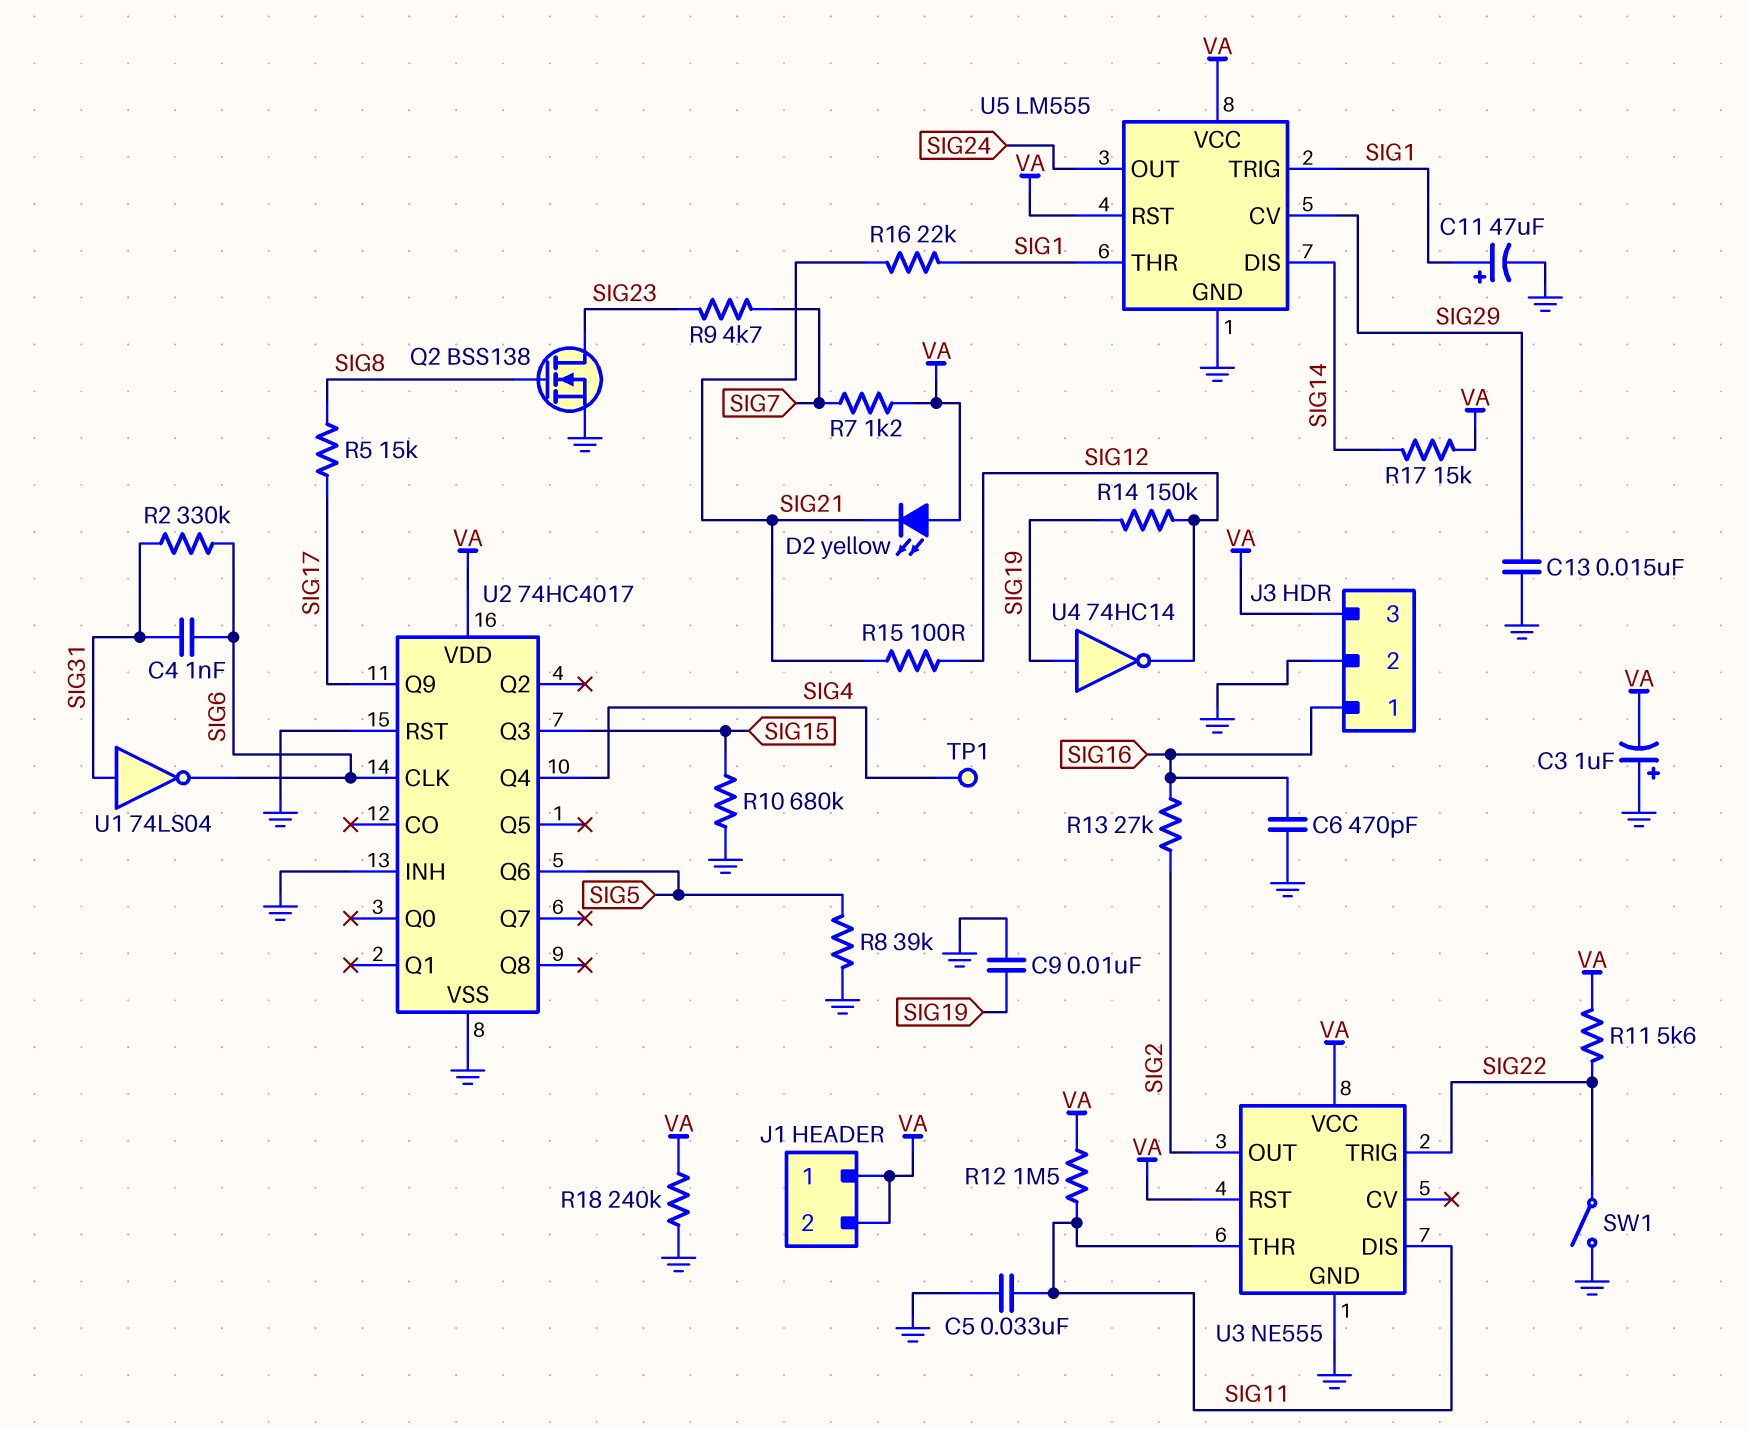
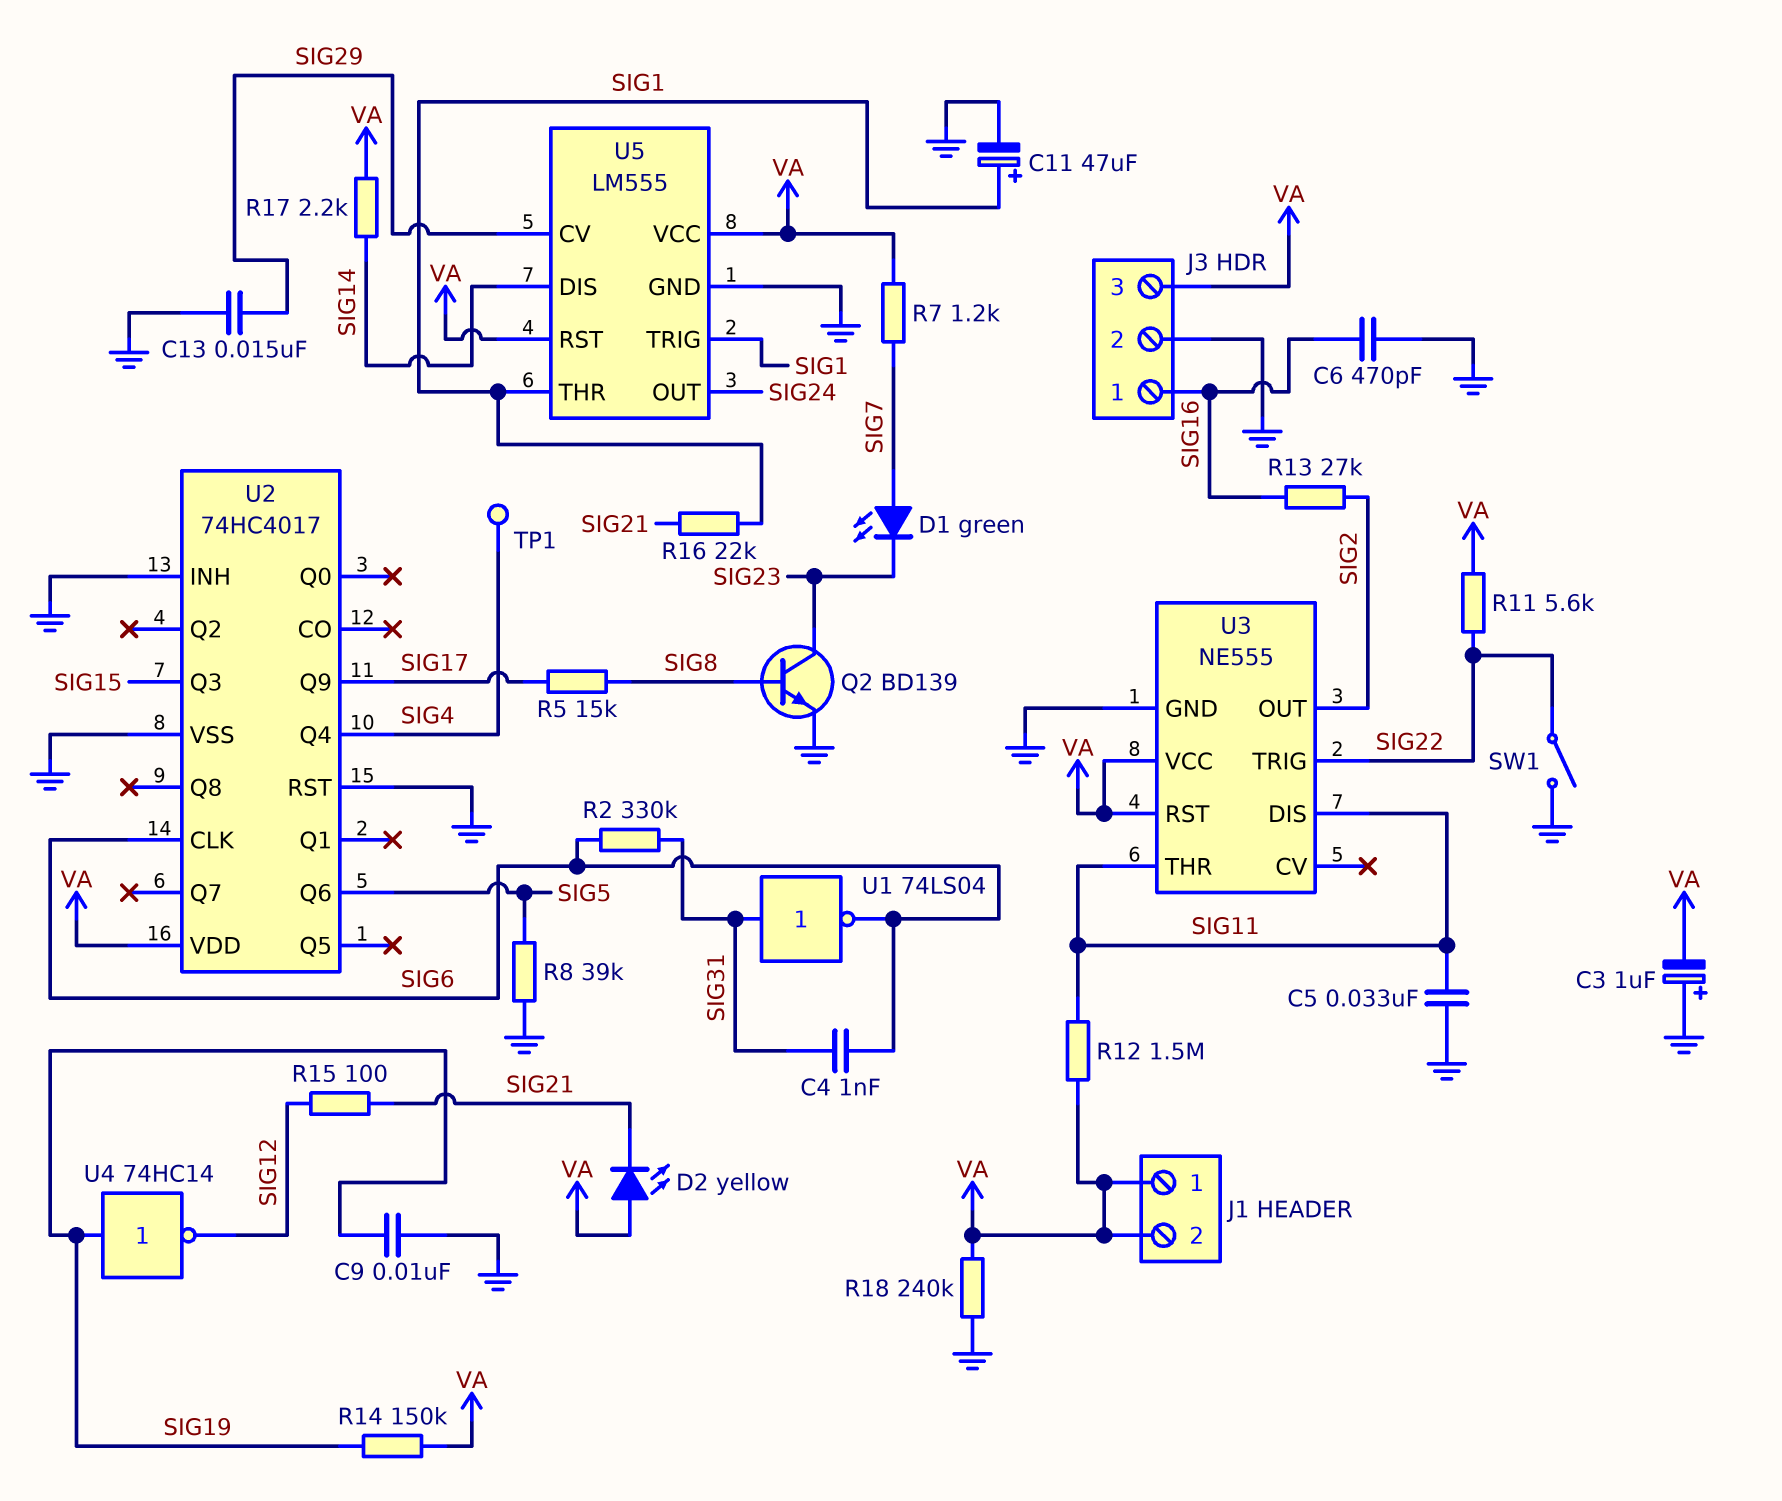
D1: none -> LED green (A SIG7, K SIG23)
Q2: NMOS BSS138 (G SIG8, D SIG23, S GND) -> NPN BD139 (B SIG8, C SIG23, E GND)
R9: 4.7k (SIG7, SIG23) -> none
R10: 680k (GND, SIG15) -> none
R14: 150k (SIG12, SIG19) -> 150k (SIG19, VA)
R17: 15k (SIG14, VA) -> 2.2k (SIG14, VA)

